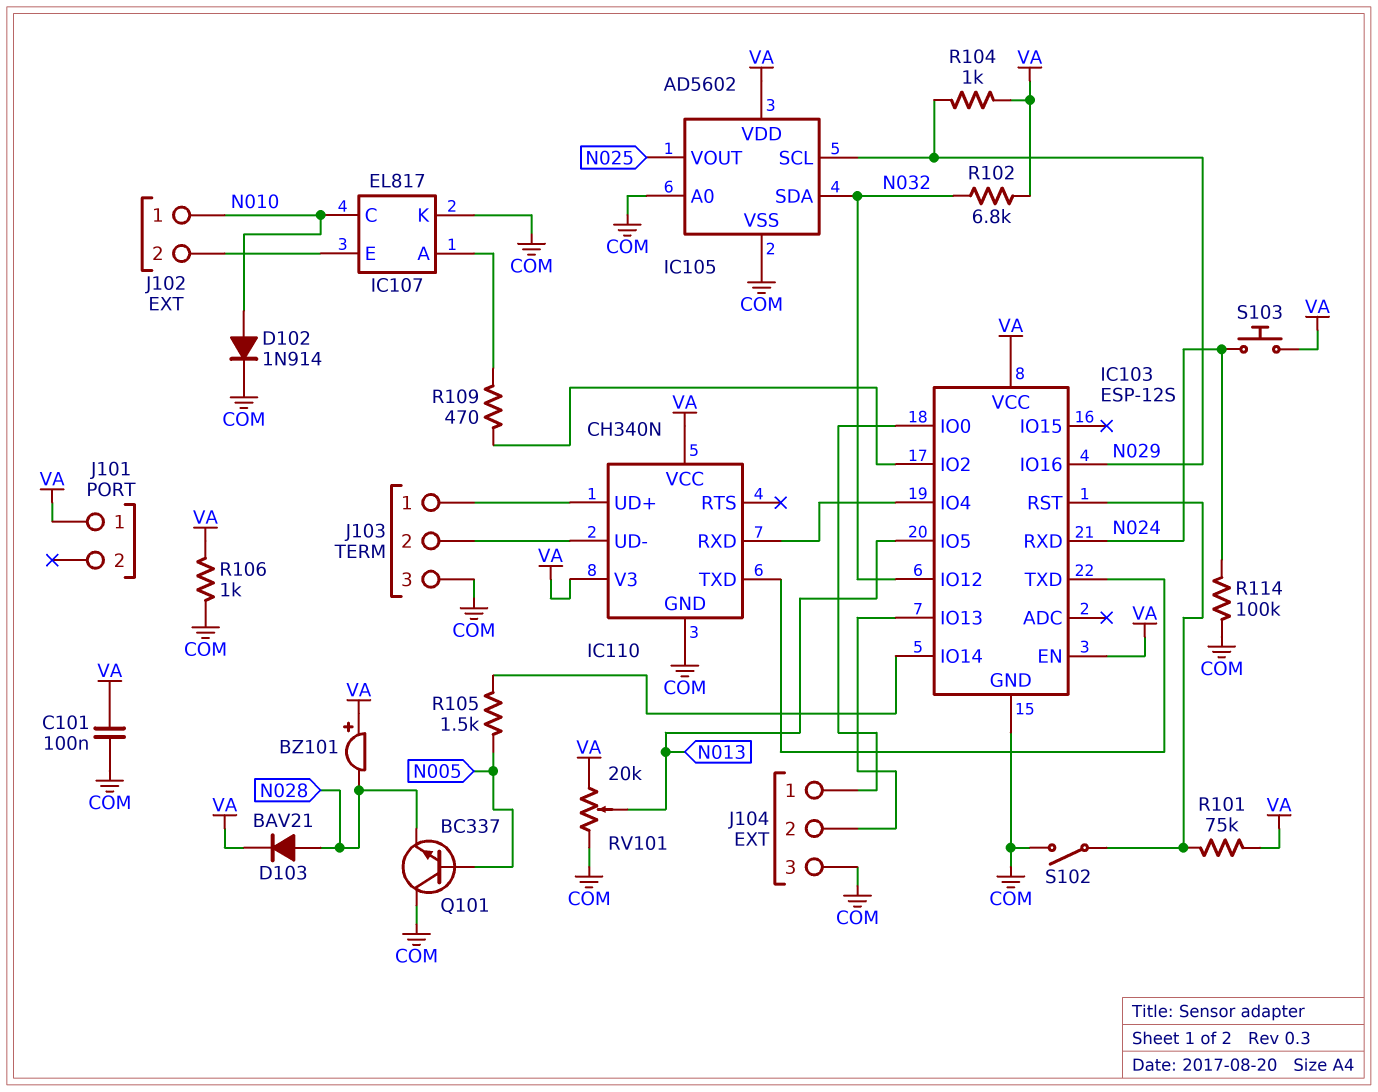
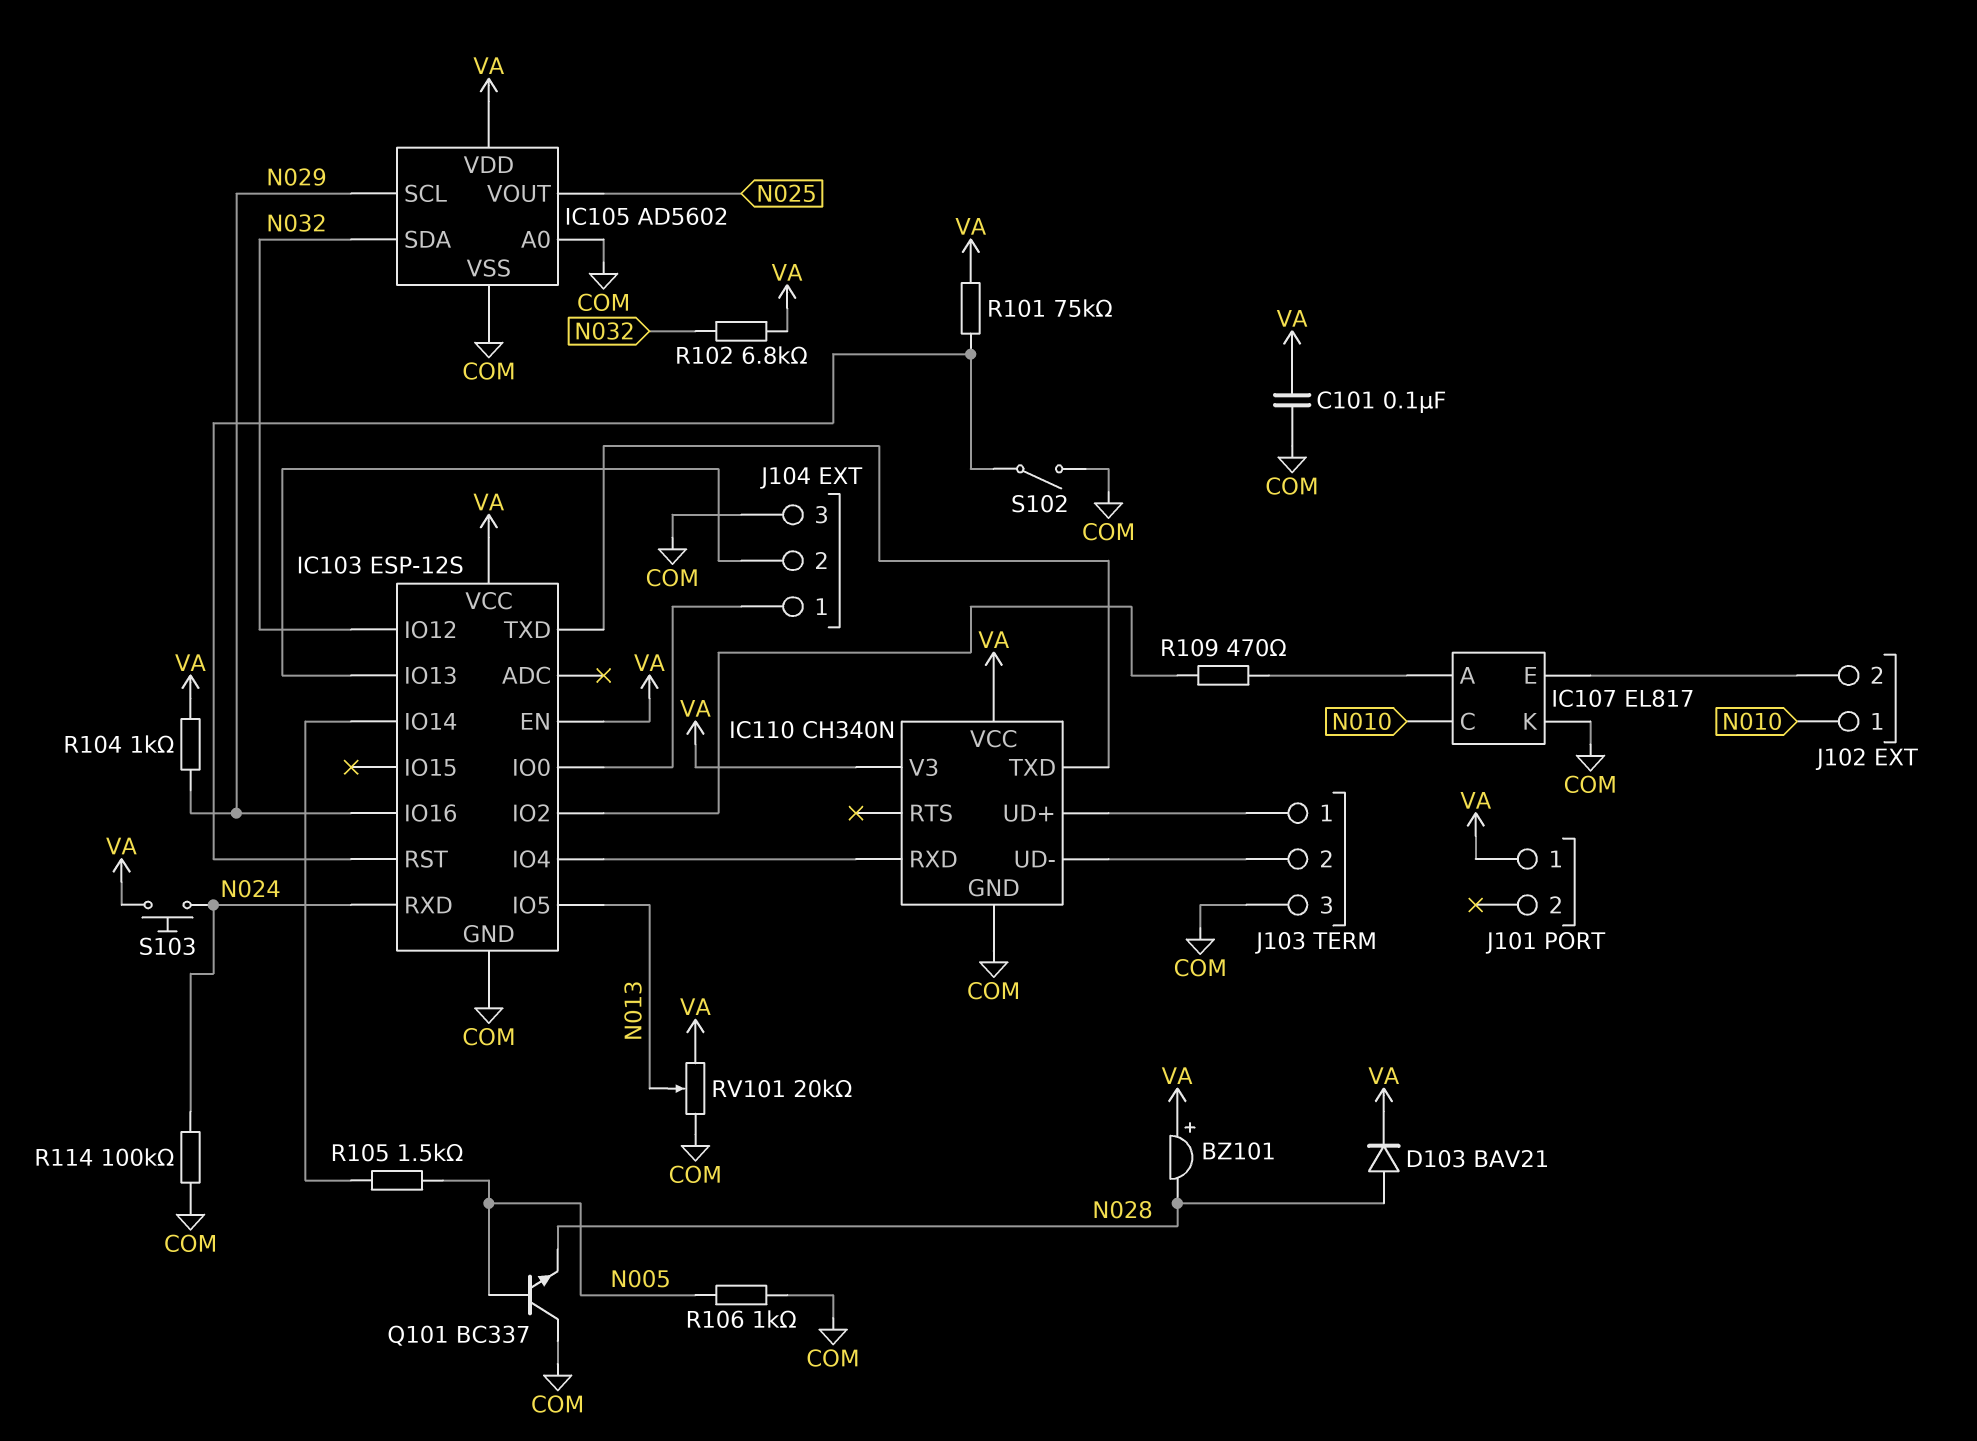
D102: diode 1N914 (A N010, K COM) -> none
R106: 1k (COM, VA) -> 1k (COM, N005)

